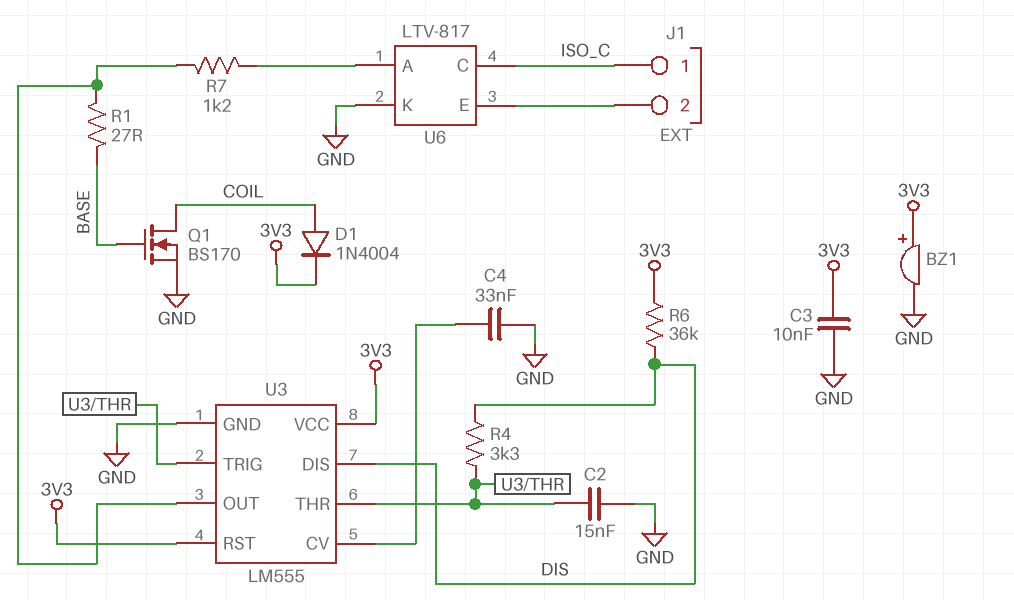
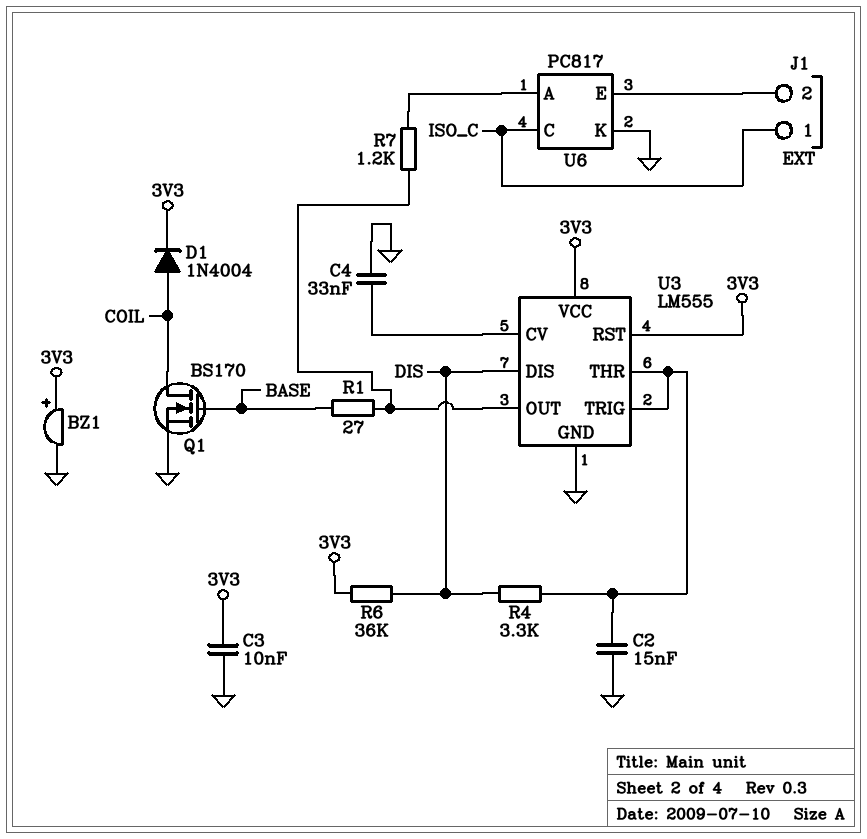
U6: LTV-817 -> PC817

